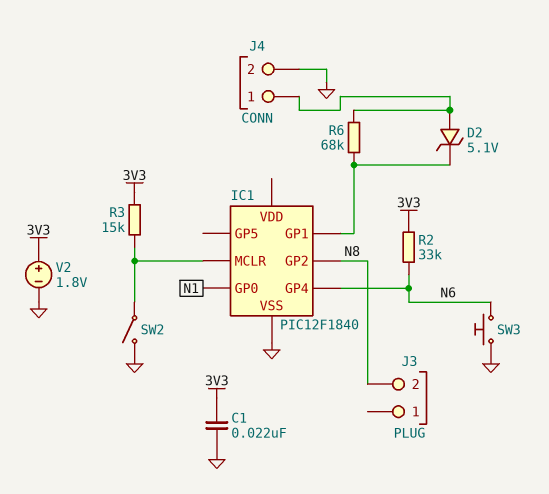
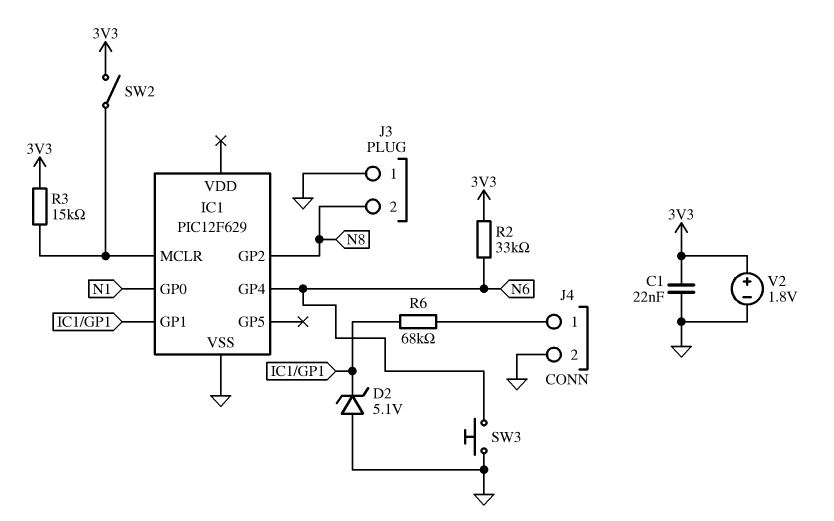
D2: zener 5.1V (A J4/1, K IC1/GP1) -> zener 5.1V (A GND, K IC1/GP1)
IC1: PIC12F1840 -> PIC12F629
J3 pin 1: none -> GND
SW2: switch (GND, IC1/MCLR) -> switch (3V3, IC1/MCLR)

